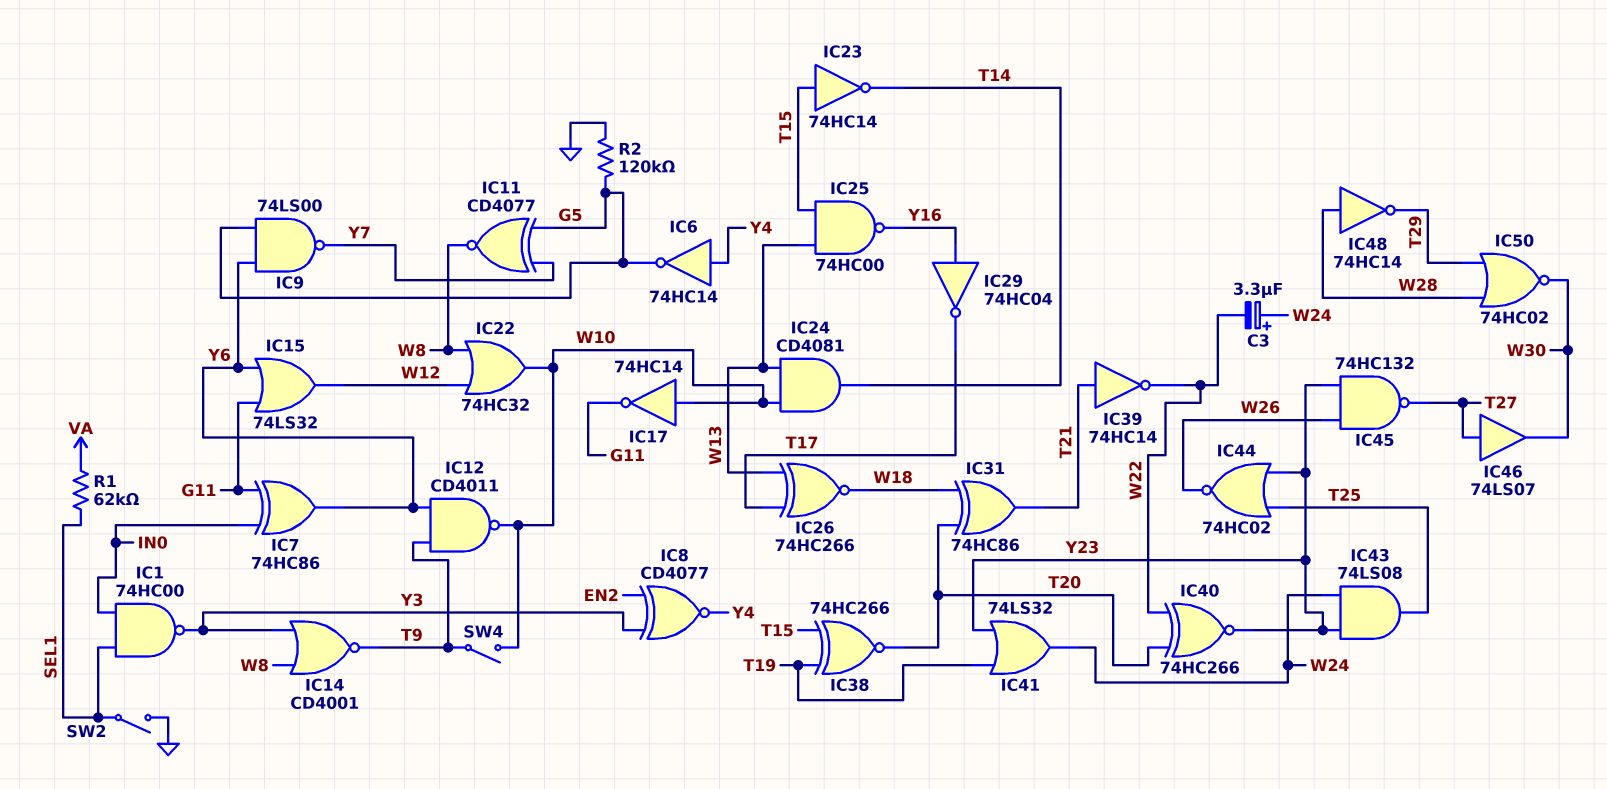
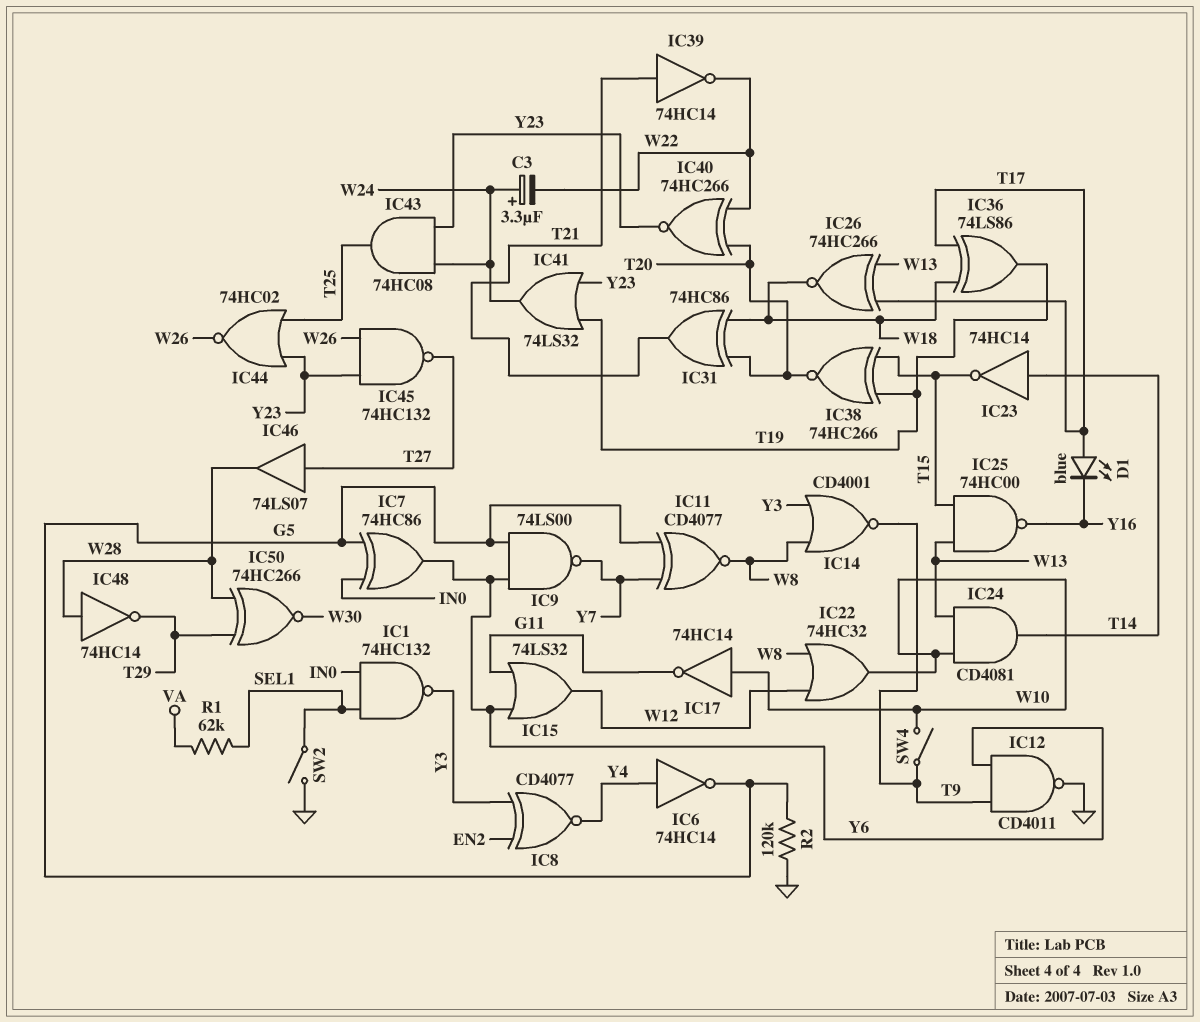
D1: none -> LED blue (A T17, K Y16)
IC1: NAND 74HC00 (in IN0, in SEL1, out Y3) -> NAND 74HC132 (in IN0, in SEL1, out Y3)
IC7: XOR 74HC86 (in G11, in IN0, out Y6) -> XOR 74HC86 (in G5, in IN0, out Y6)
IC12: NAND CD4011 (in T9, in Y6, out W10) -> NAND CD4011 (in T9, in Y6, out GND)
IC23: NOT 74HC14 (in T15, out T14) -> NOT 74HC14 (in T14, out T15)
IC29: NOT 74HC04 (in Y16, out T17) -> none
IC36: none -> XOR 74LS86 (in T17, in W18, out T19)
IC43: AND 74LS08 (in W24, in Y23, out T25) -> AND 74HC08 (in W24, in Y23, out T25)
IC46: buffer 74LS07 (in T27, out W30) -> buffer 74LS07 (in T27, out W28)
IC50: NOR 74HC02 (in T29, in W28, out W30) -> XNOR 74HC266 (in T29, in W28, out W30)

